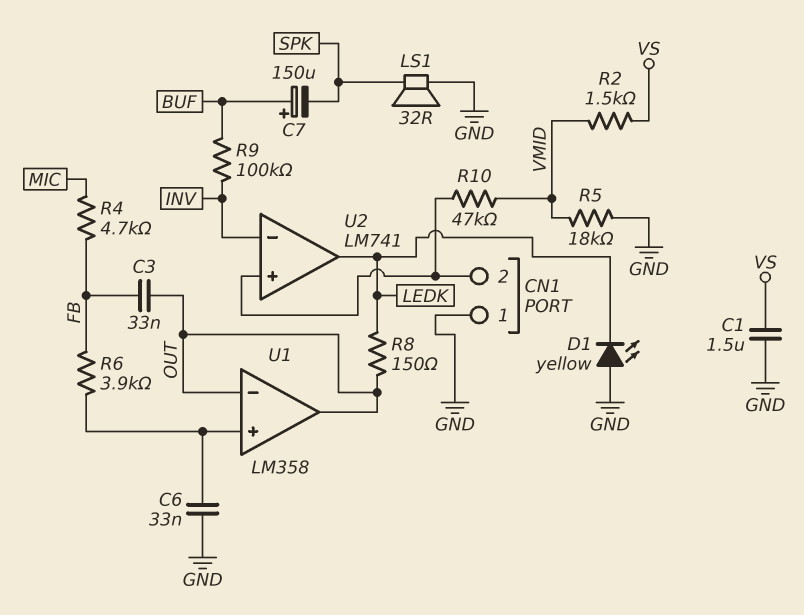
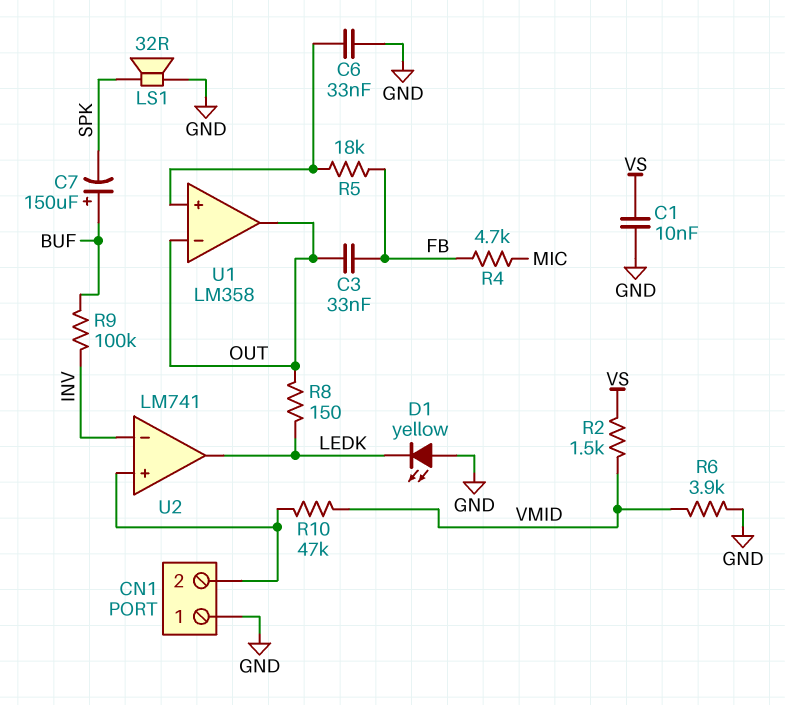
C1: 1.5uF (GND, VS) -> 10nF (GND, VS)
R5: 18k (GND, VMID) -> 18k (FB, U1/in+)
R6: 3.9k (FB, U1/in+) -> 3.9k (GND, VMID)

